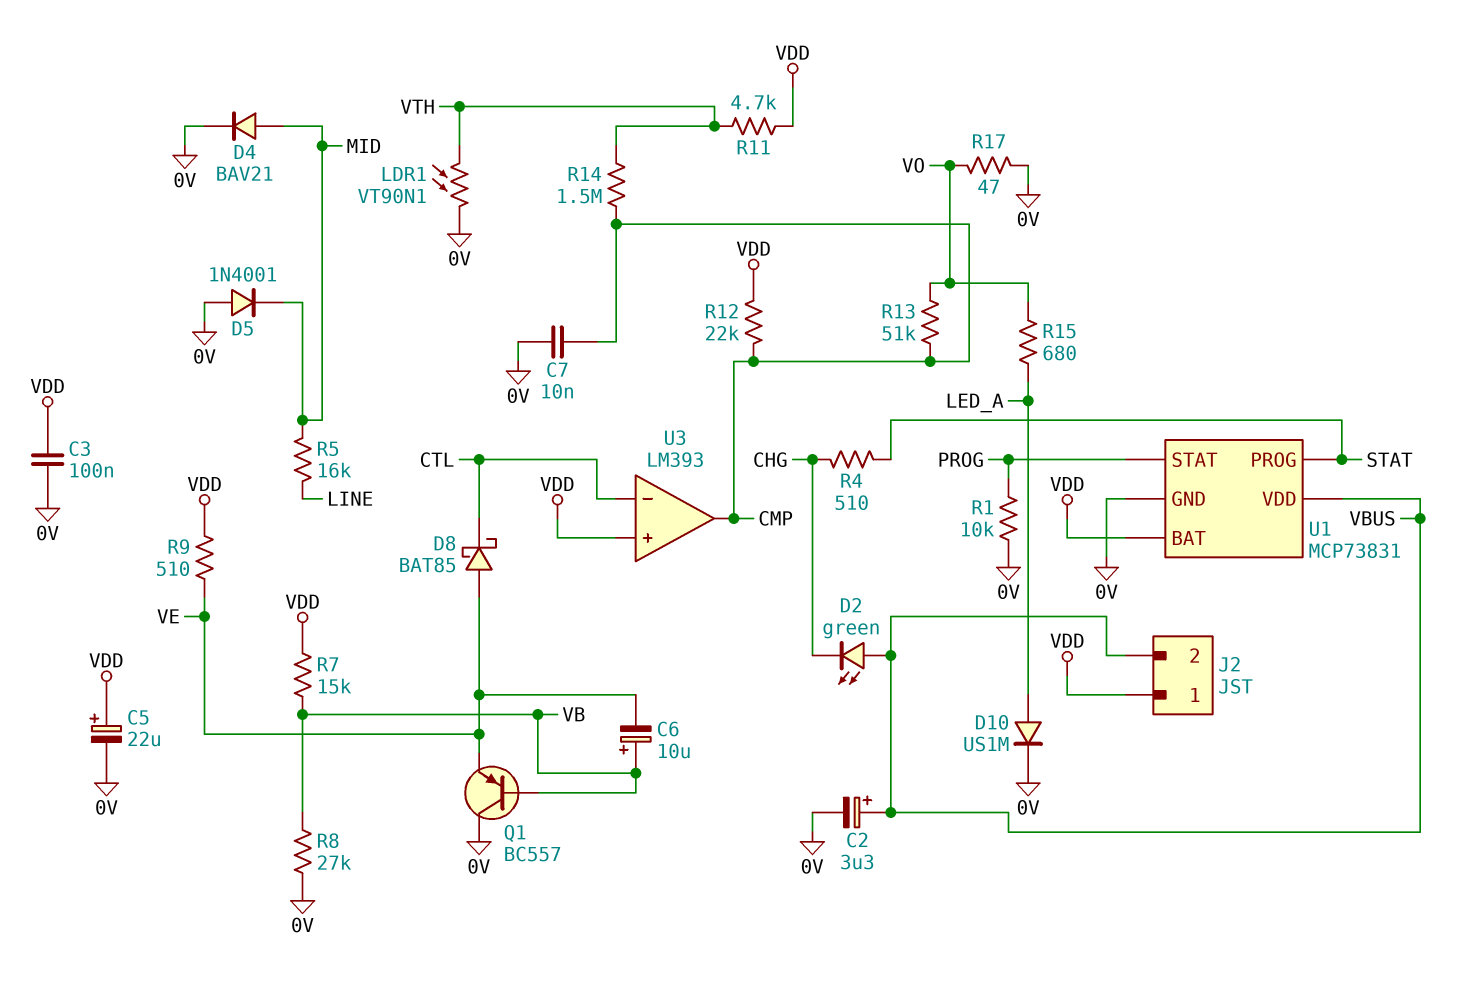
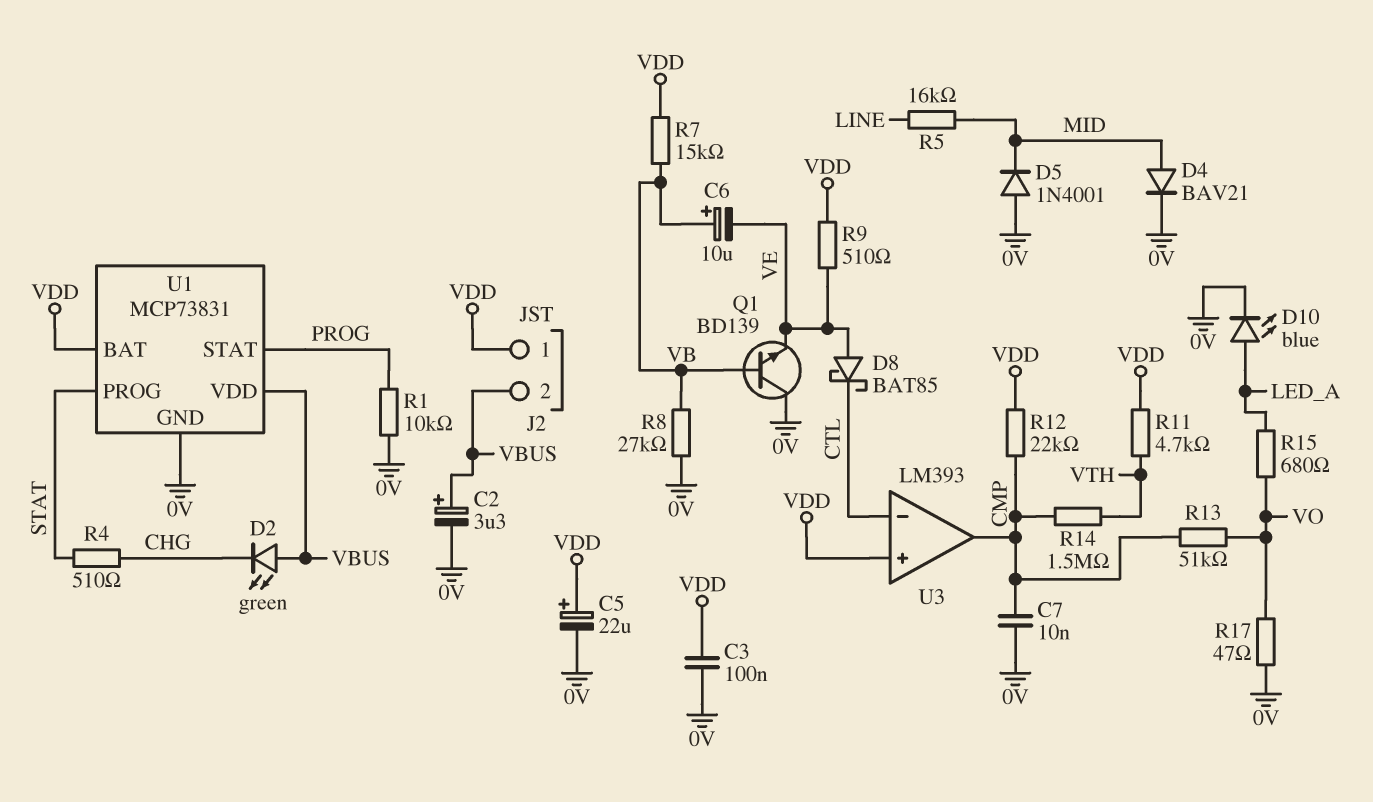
D10: diode US1M (A LED_A, K 0V) -> LED blue (A LED_A, K 0V)
LDR1: VT90N1 (0V, VTH) -> none
Q1: PNP BC557 (B VB, C 0V, E VE) -> NPN BD139 (B VB, C 0V, E VE)

